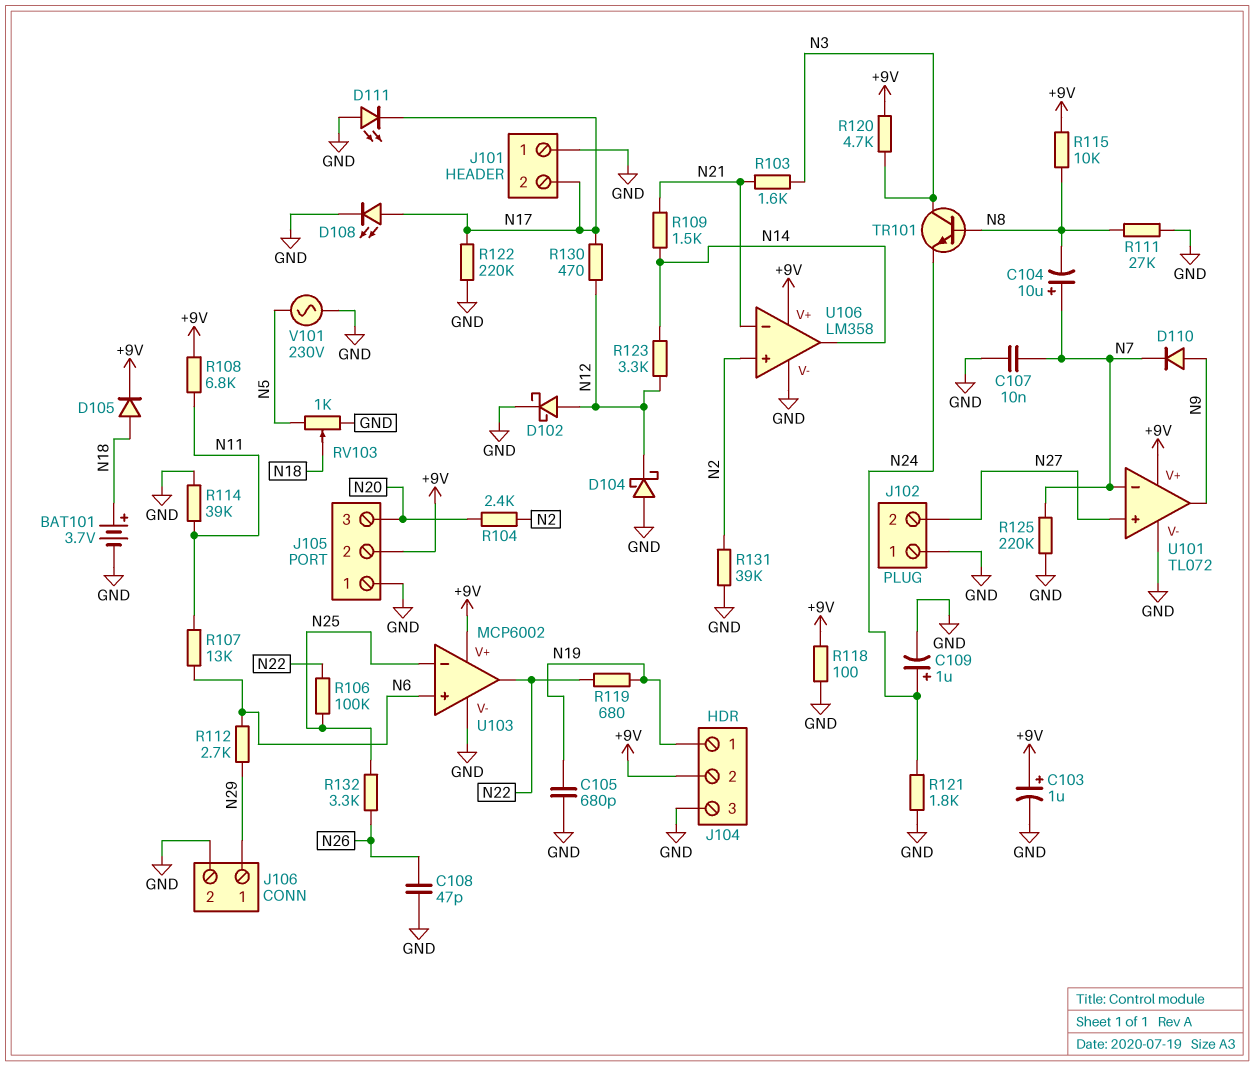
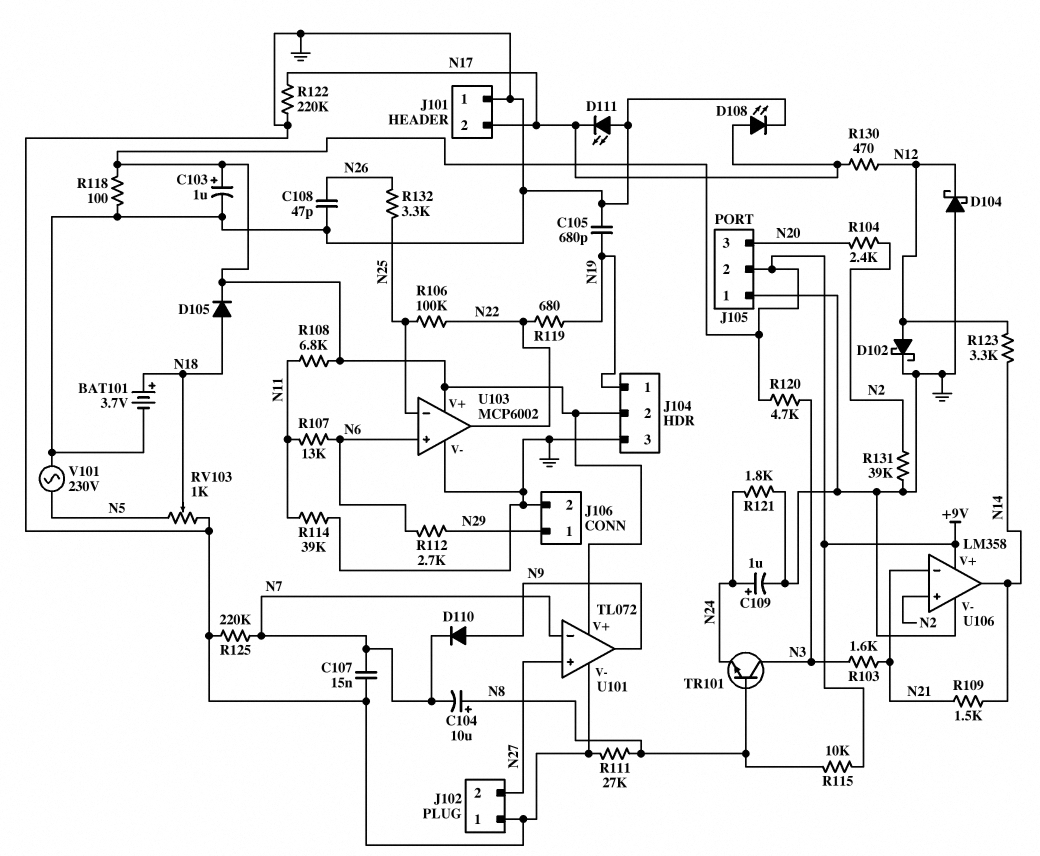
C104: 10uF (plus N7, minus N8) -> 10uF (plus N8, minus N7)
C107: 10nF (GND, N7) -> 15nF (GND, N7)

